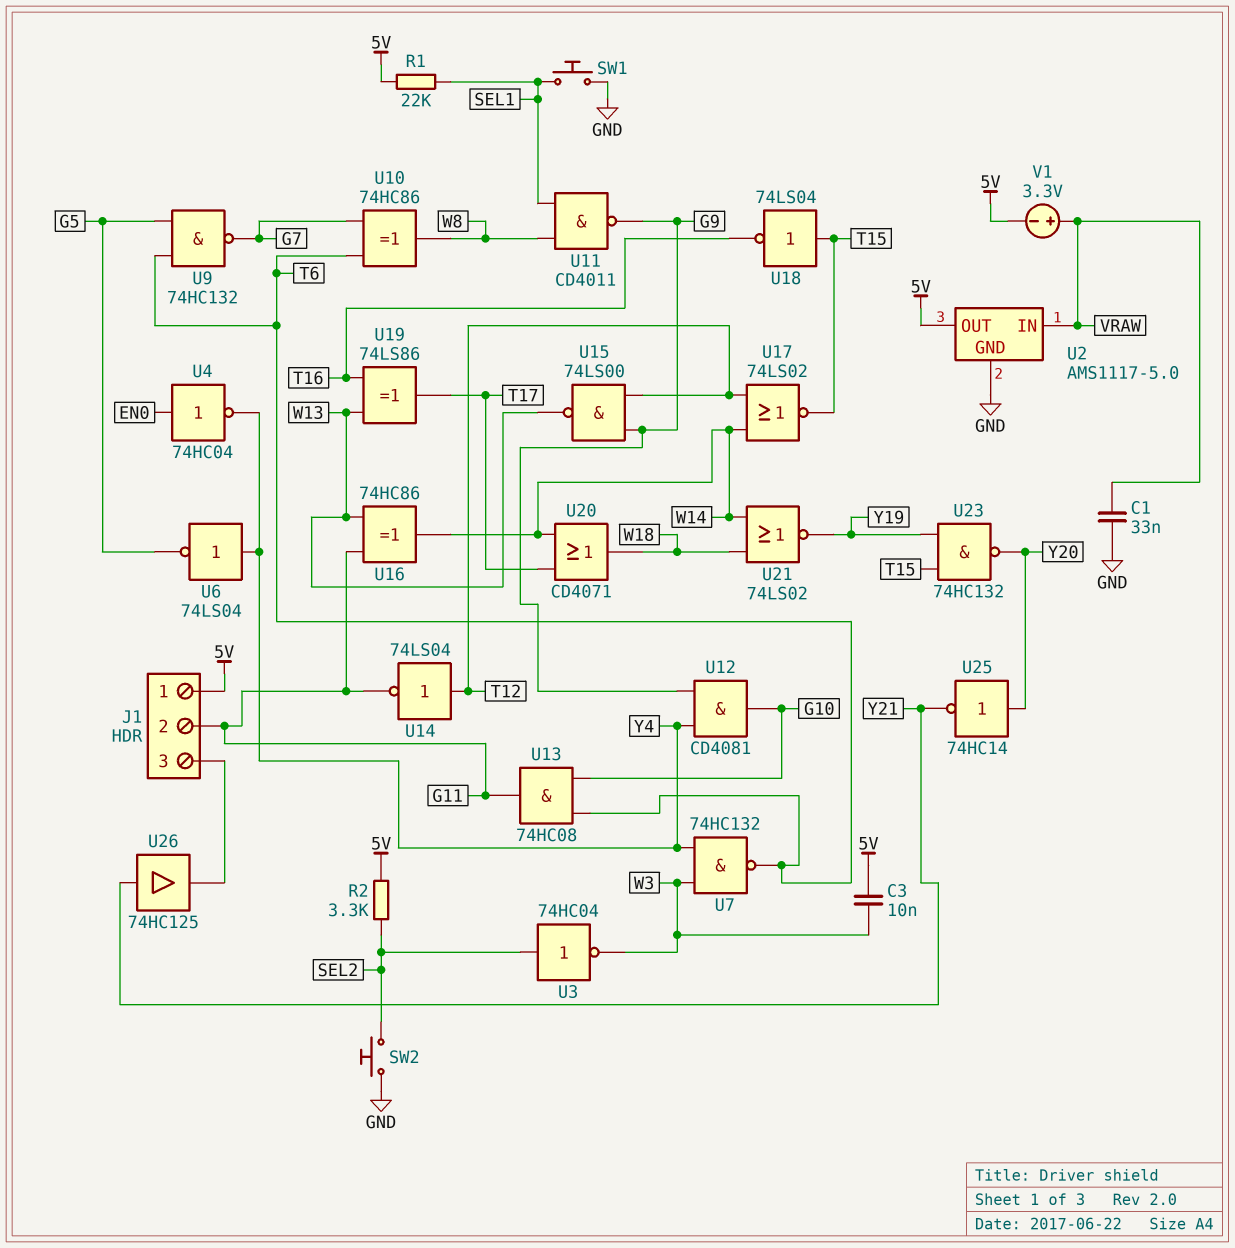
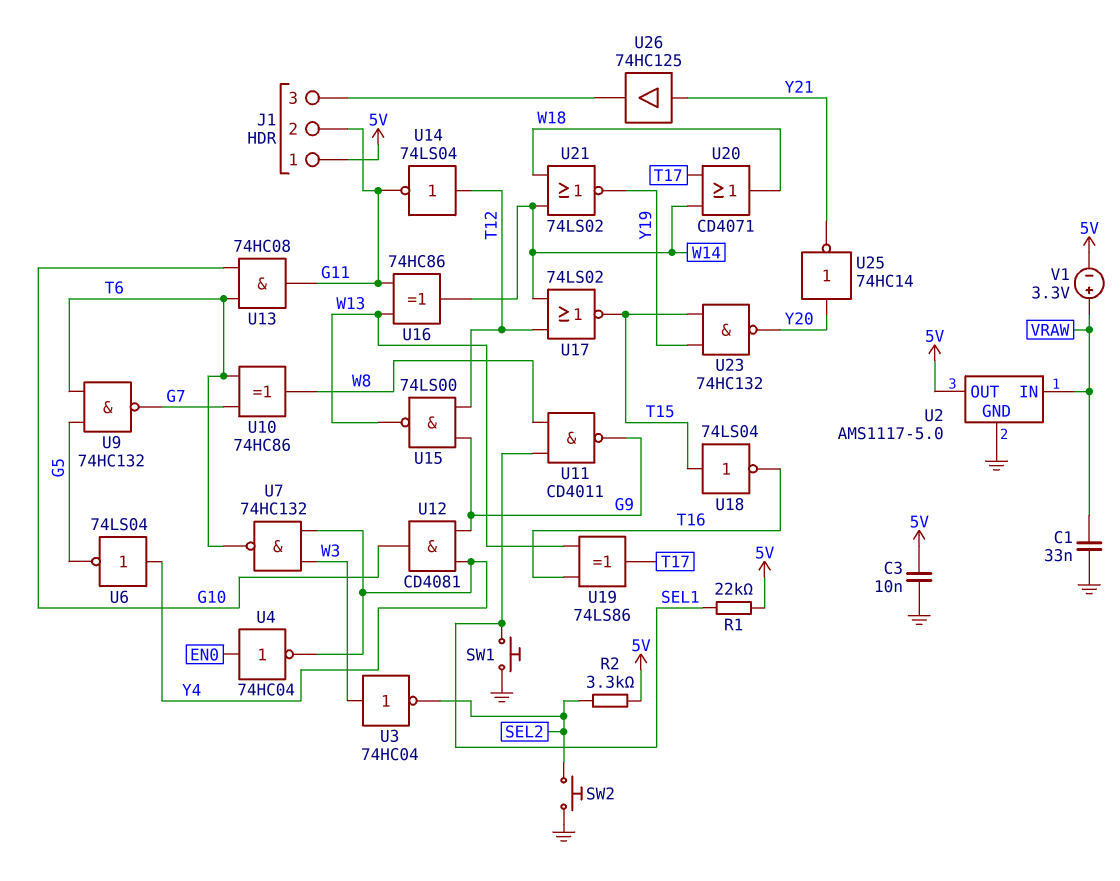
C3: 10nF (5V, W3) -> 10nF (5V, GND)
U3: NOT 74HC04 (in SEL2, out W3) -> NOT 74HC04 (in W3, out SEL2)

